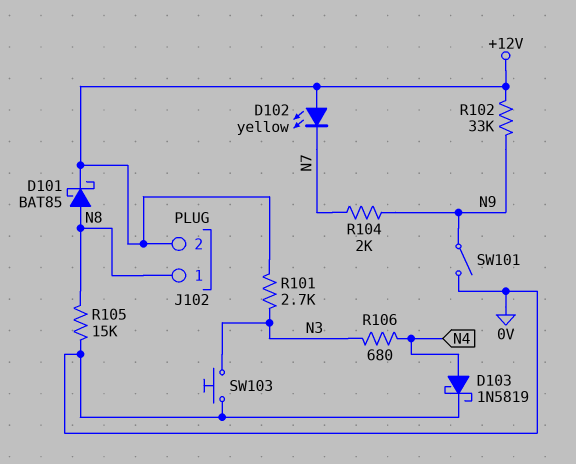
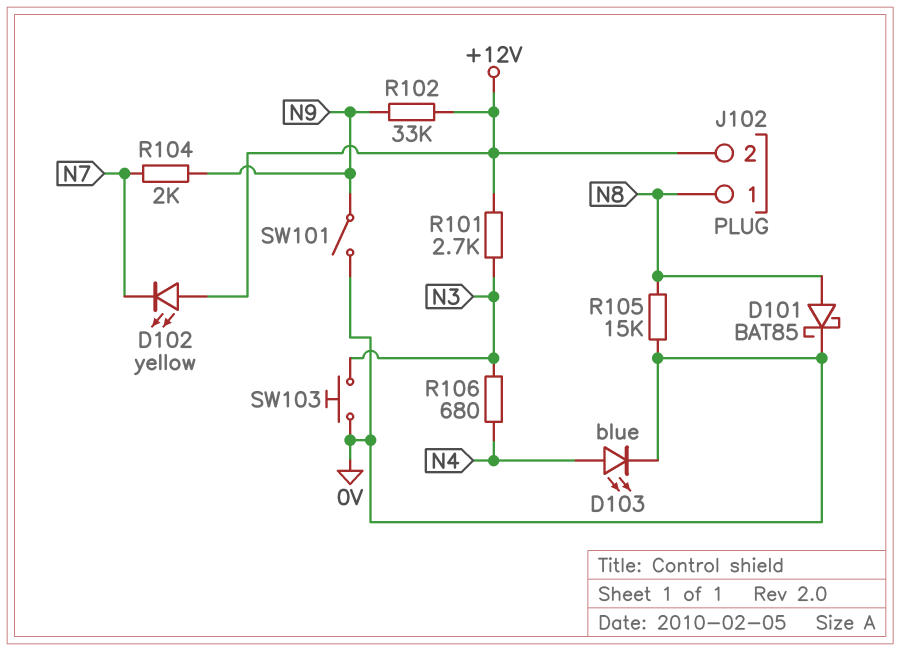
D101: schottky BAT85 (A N8, K +12V) -> schottky BAT85 (A N8, K 0V)
D103: schottky 1N5819 (A N4, K 0V) -> LED blue (A N4, K 0V)

